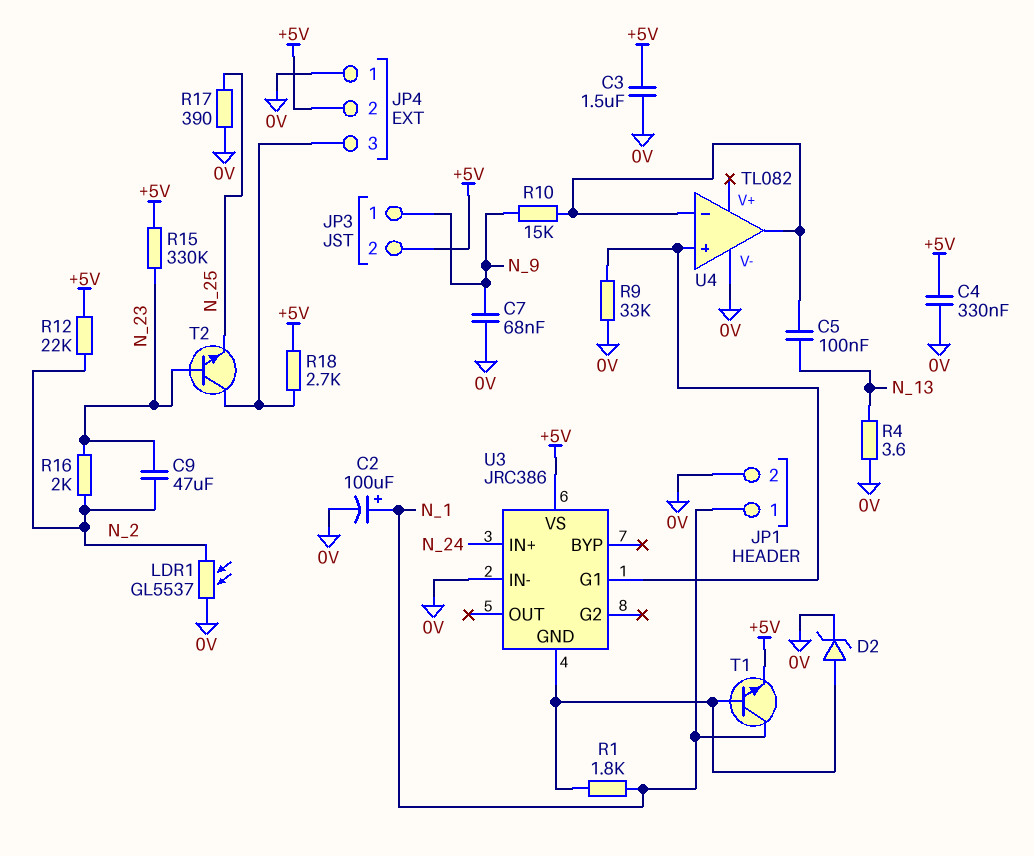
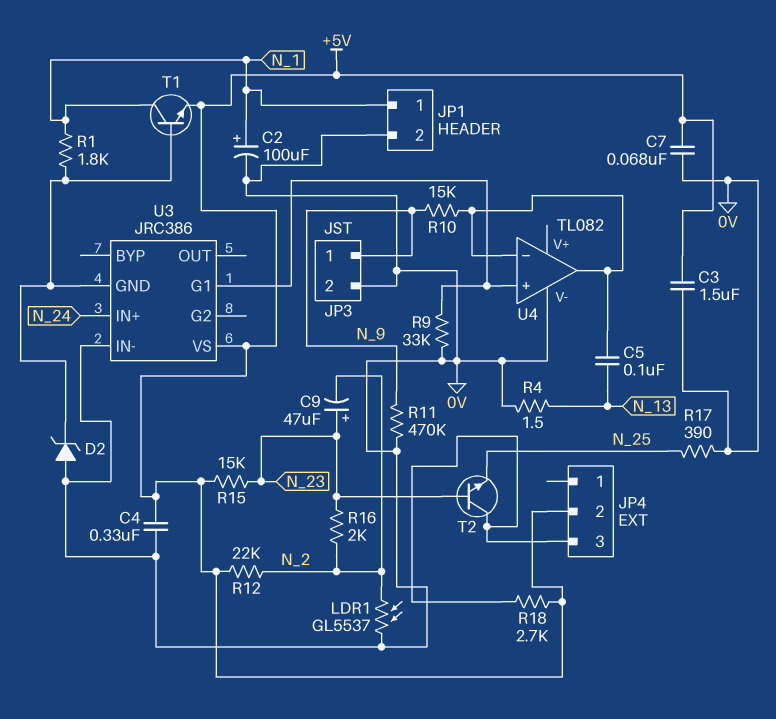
C7: 68nF (0V, N_9) -> 68nF (+5V, 0V)
C9: 47uF (N_2, N_23) -> 47uF (plus N_23, minus N_2)
D2: zener (A U3/GND, K 0V) -> zener (A 0V, K U3/GND)
JP3 pin 2: +5V -> 0V
JP4 pin 1: 0V -> none
R4: 3.6 (0V, N_13) -> 1.5 (0V, N_13)
R11: none -> 470k (0V, N_9)
R15: 330k (+5V, N_23) -> 15k (+5V, N_23)

